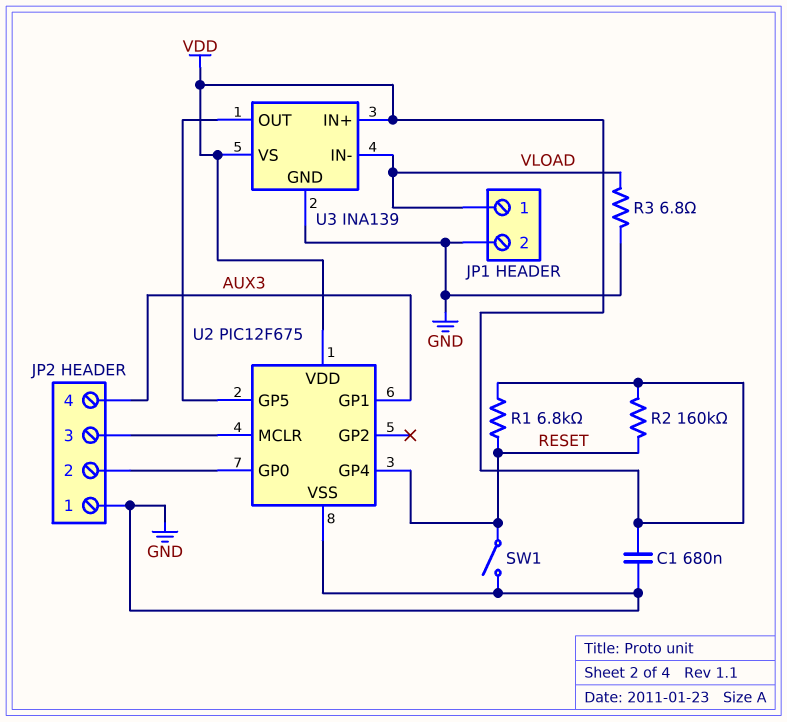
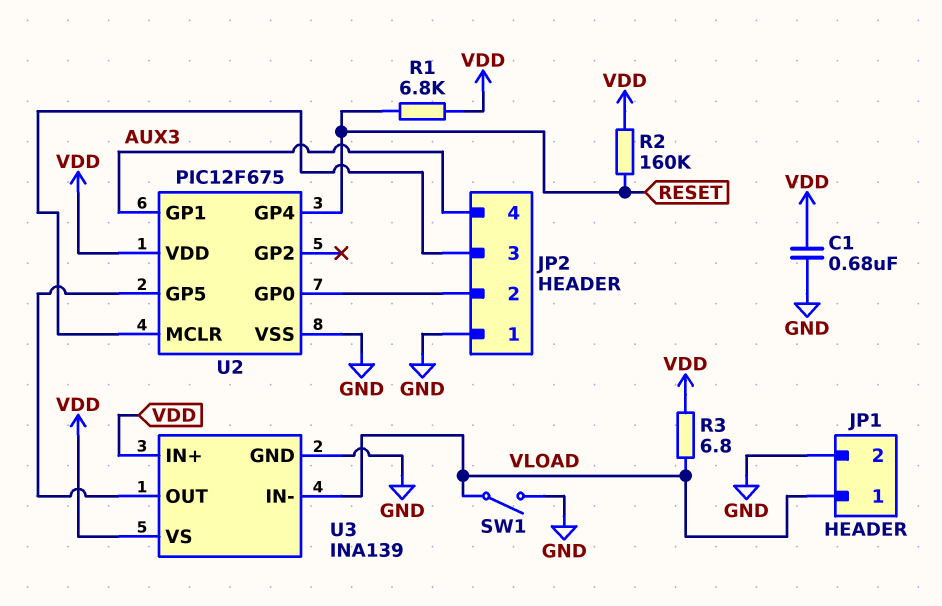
R3: 6.8 (GND, VLOAD) -> 6.8 (VDD, VLOAD)
SW1: switch (GND, RESET) -> switch (GND, VLOAD)

